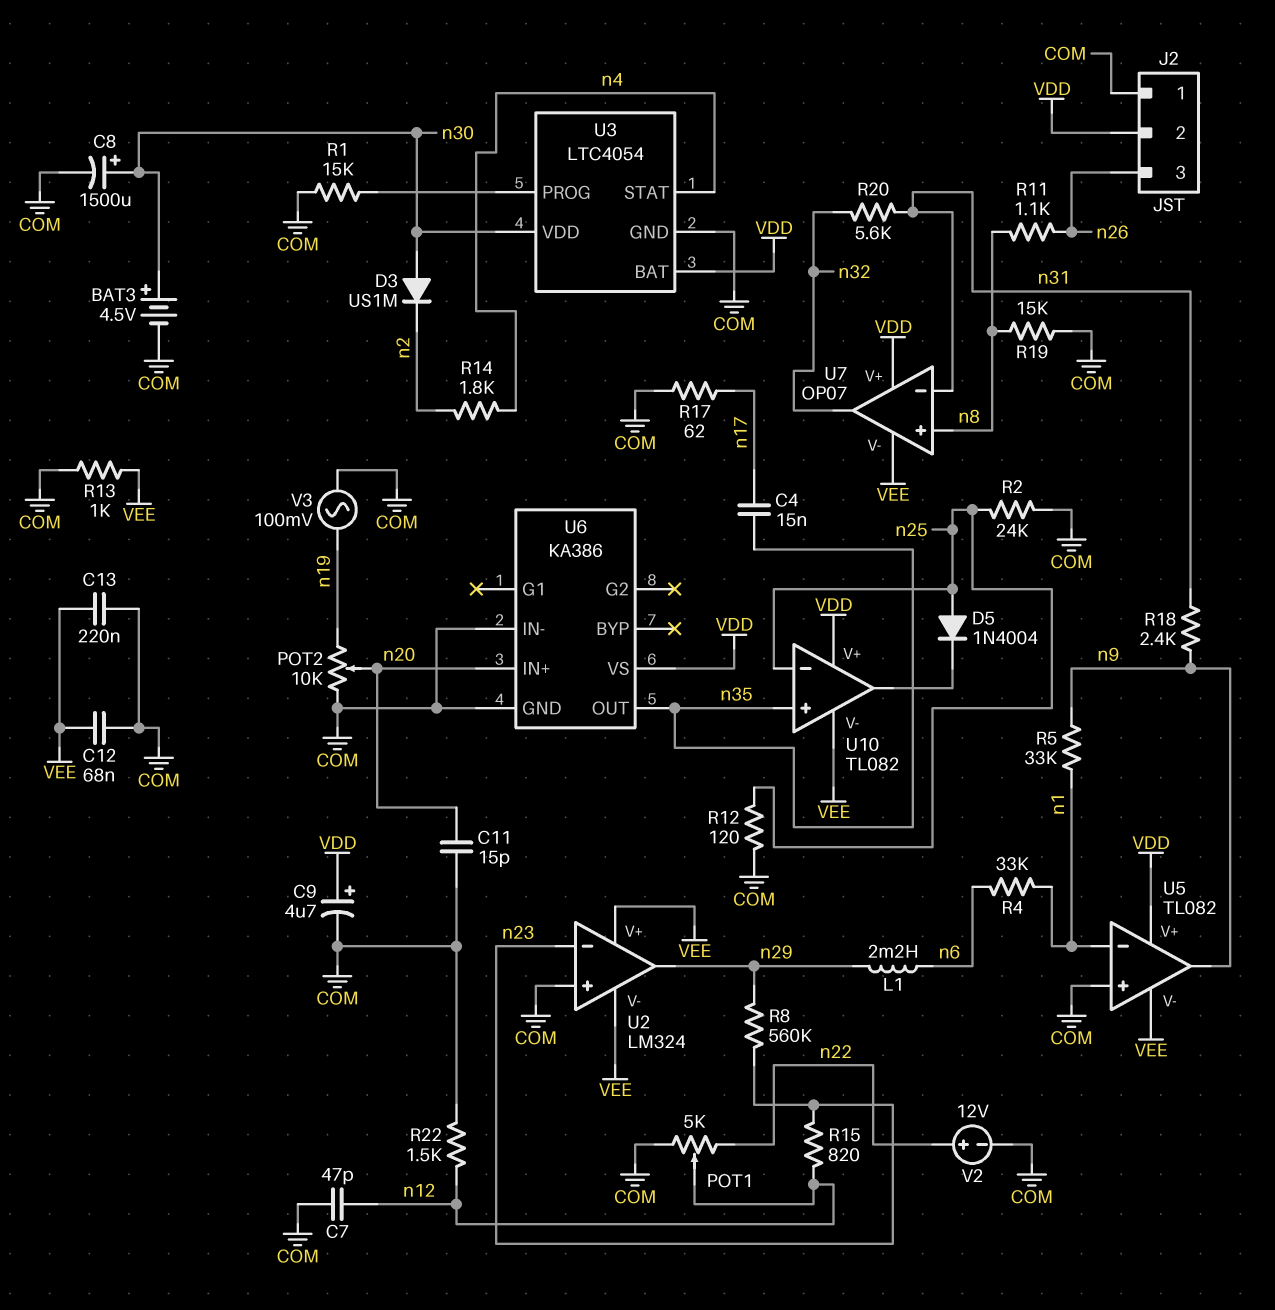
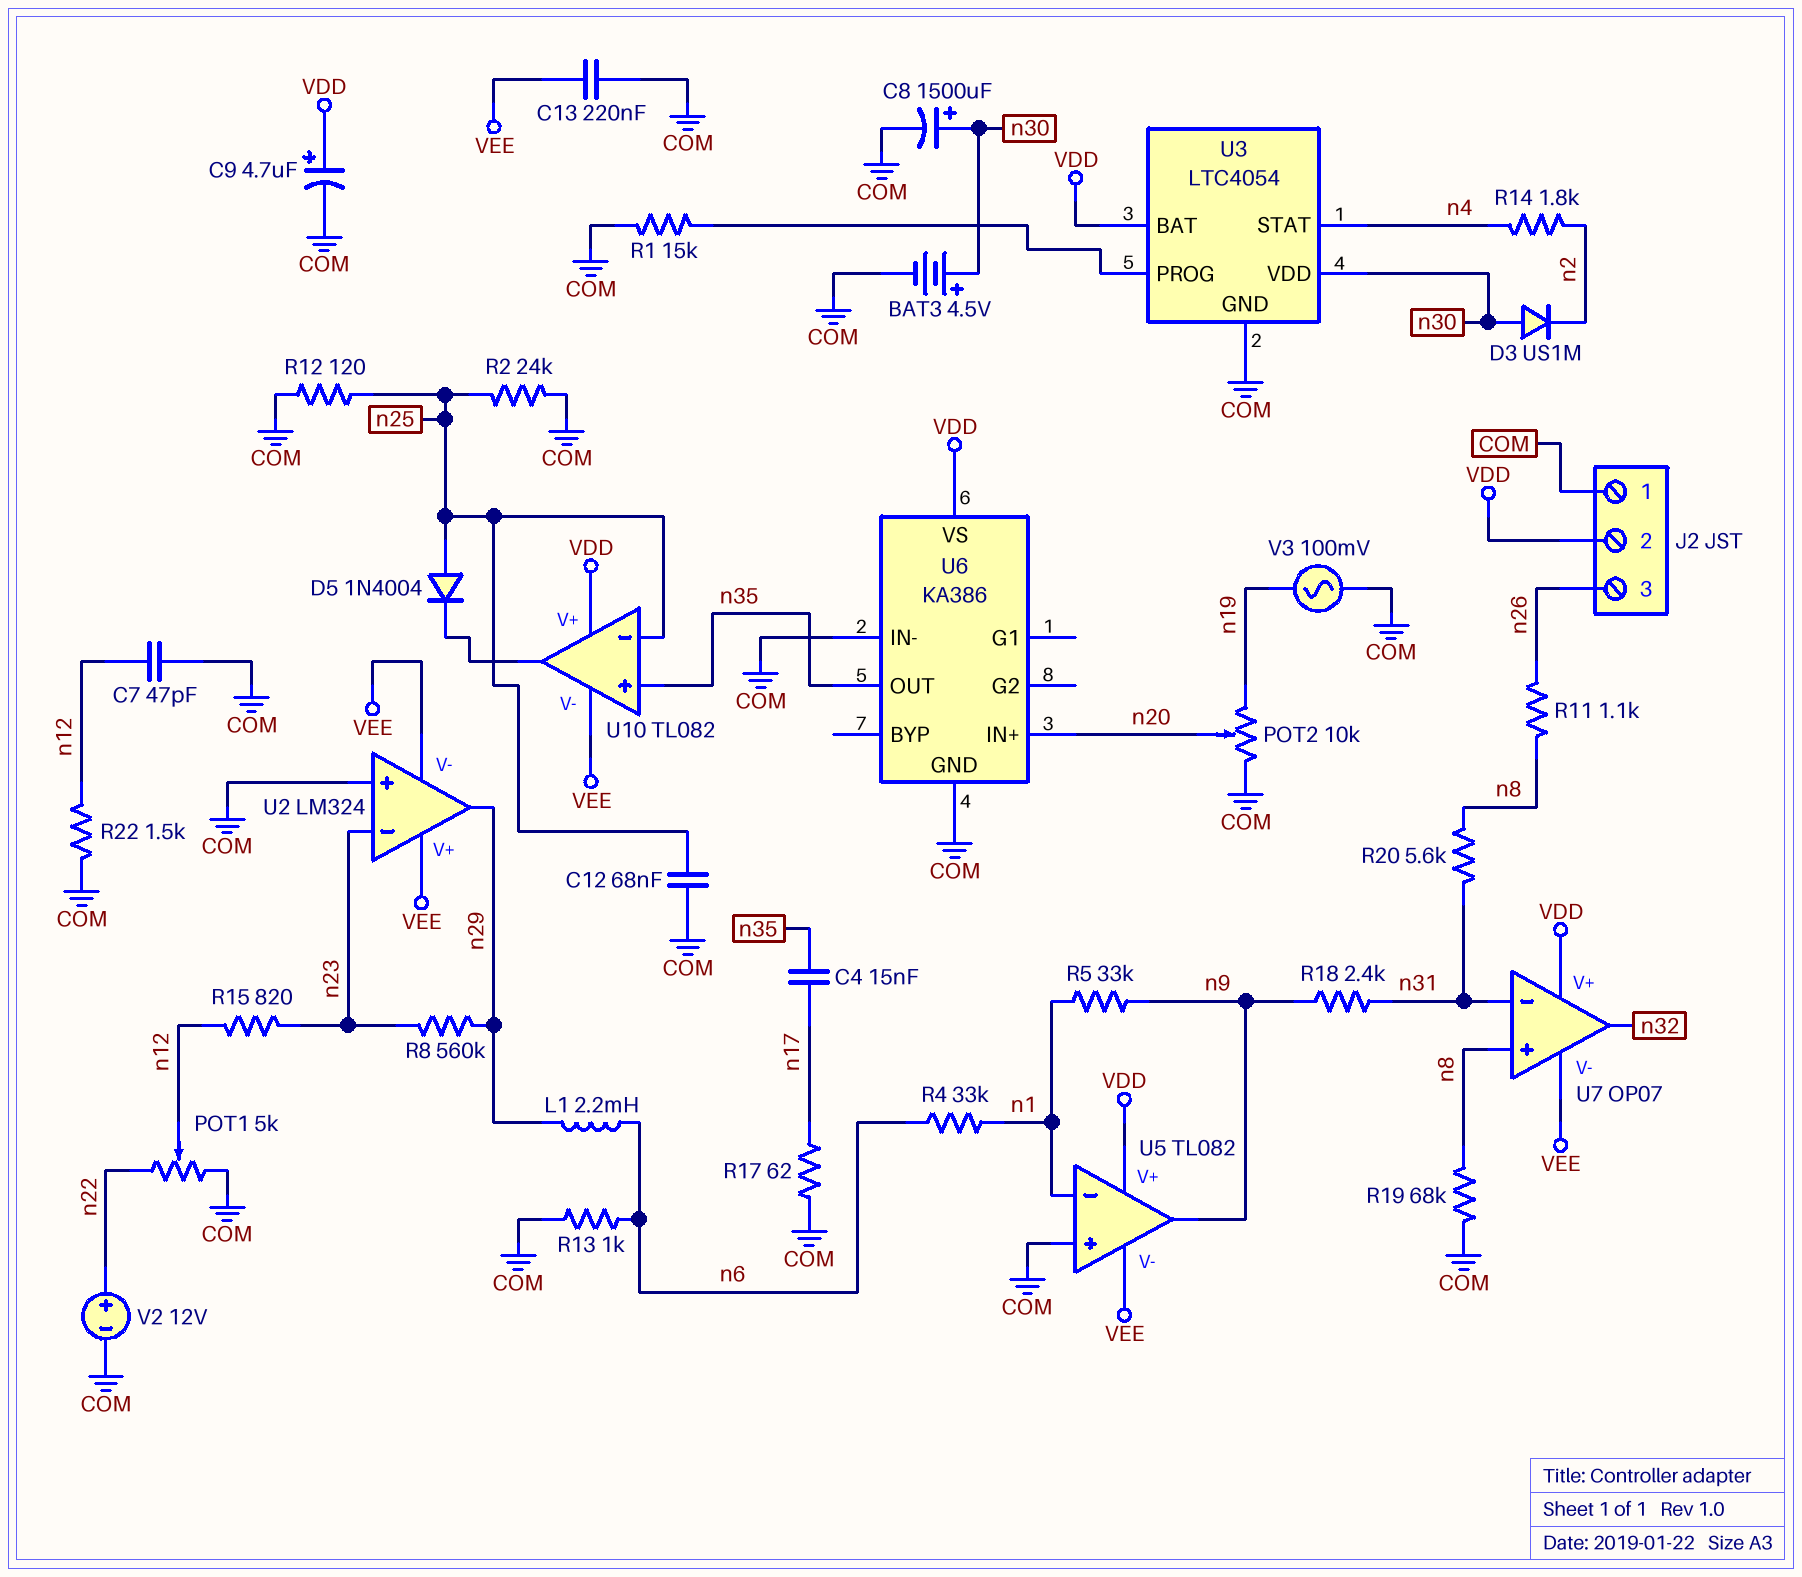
C11: 15pF (COM, n20) -> none
C12: 68nF (COM, VEE) -> 68nF (COM, n25)
R13: 1k (COM, VEE) -> 1k (COM, n6)
R19: 15k (COM, n8) -> 68k (COM, n8)
R20: 5.6k (n31, n32) -> 5.6k (n8, n31)

